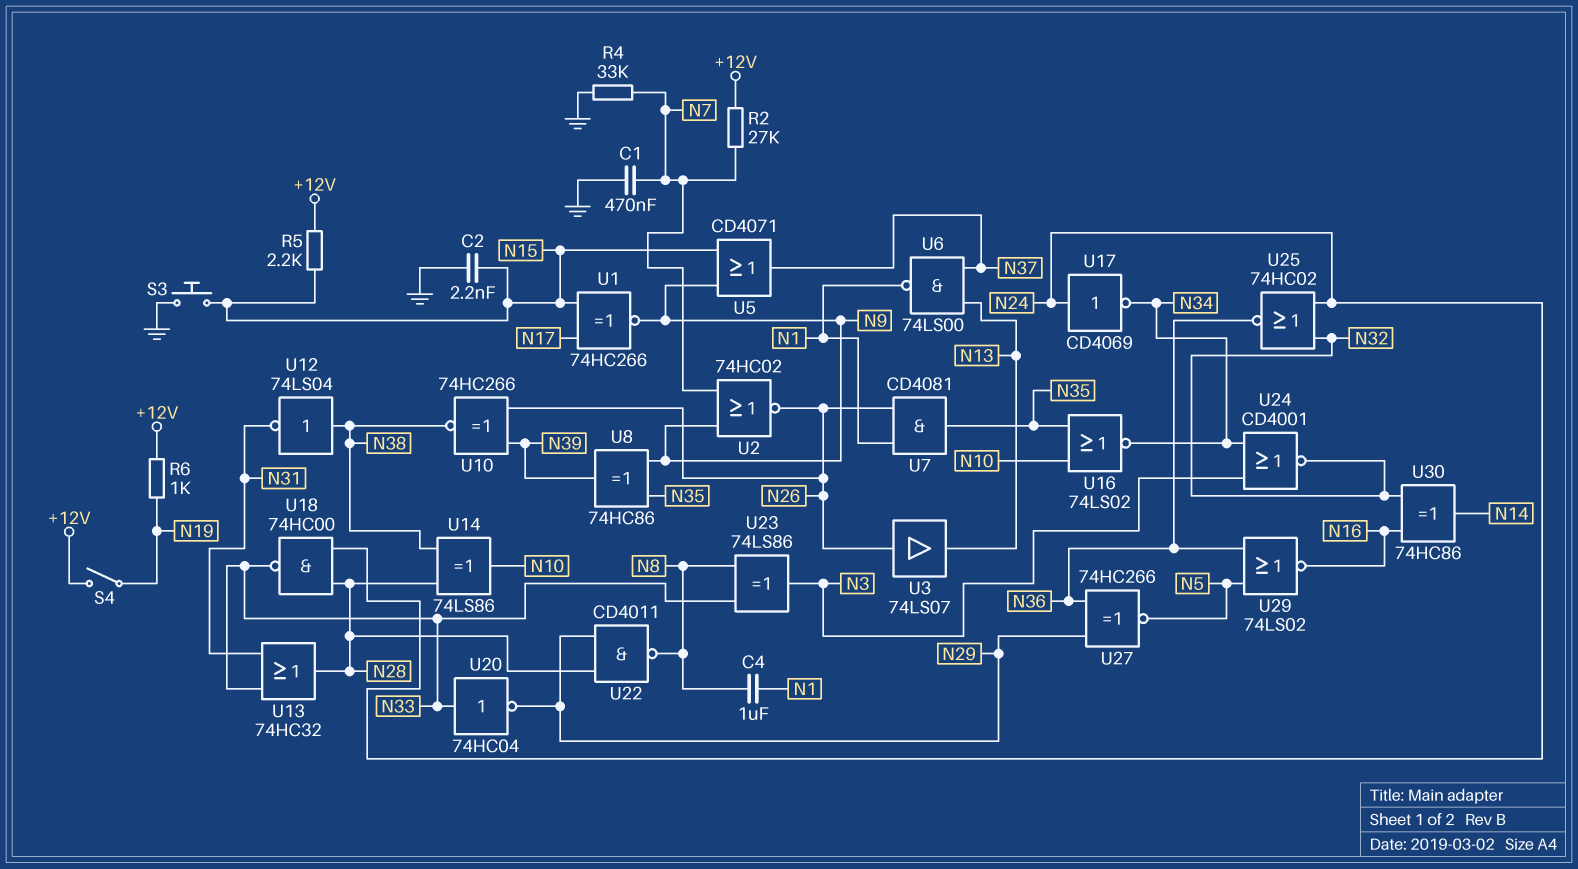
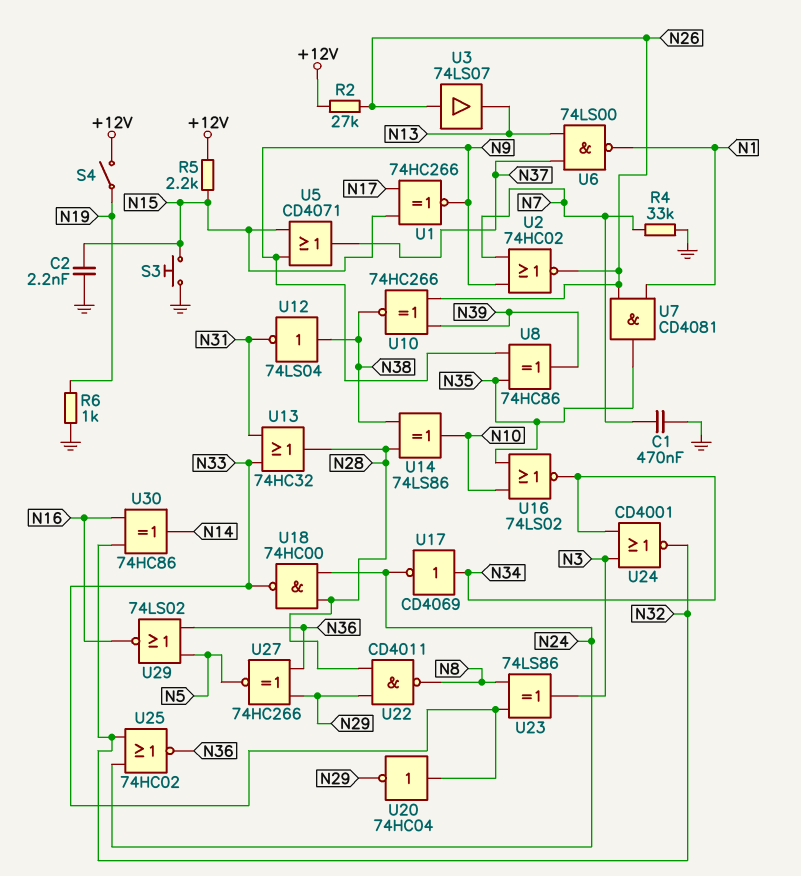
C4: 1uF (N1, N8) -> none
R2: 27k (+12V, N7) -> 27k (+12V, N26)
R6: 1k (+12V, N19) -> 1k (GND, N19)
U17: NOT CD4069 (in N24, out N34) -> NOT CD4069 (in N34, out N24)

